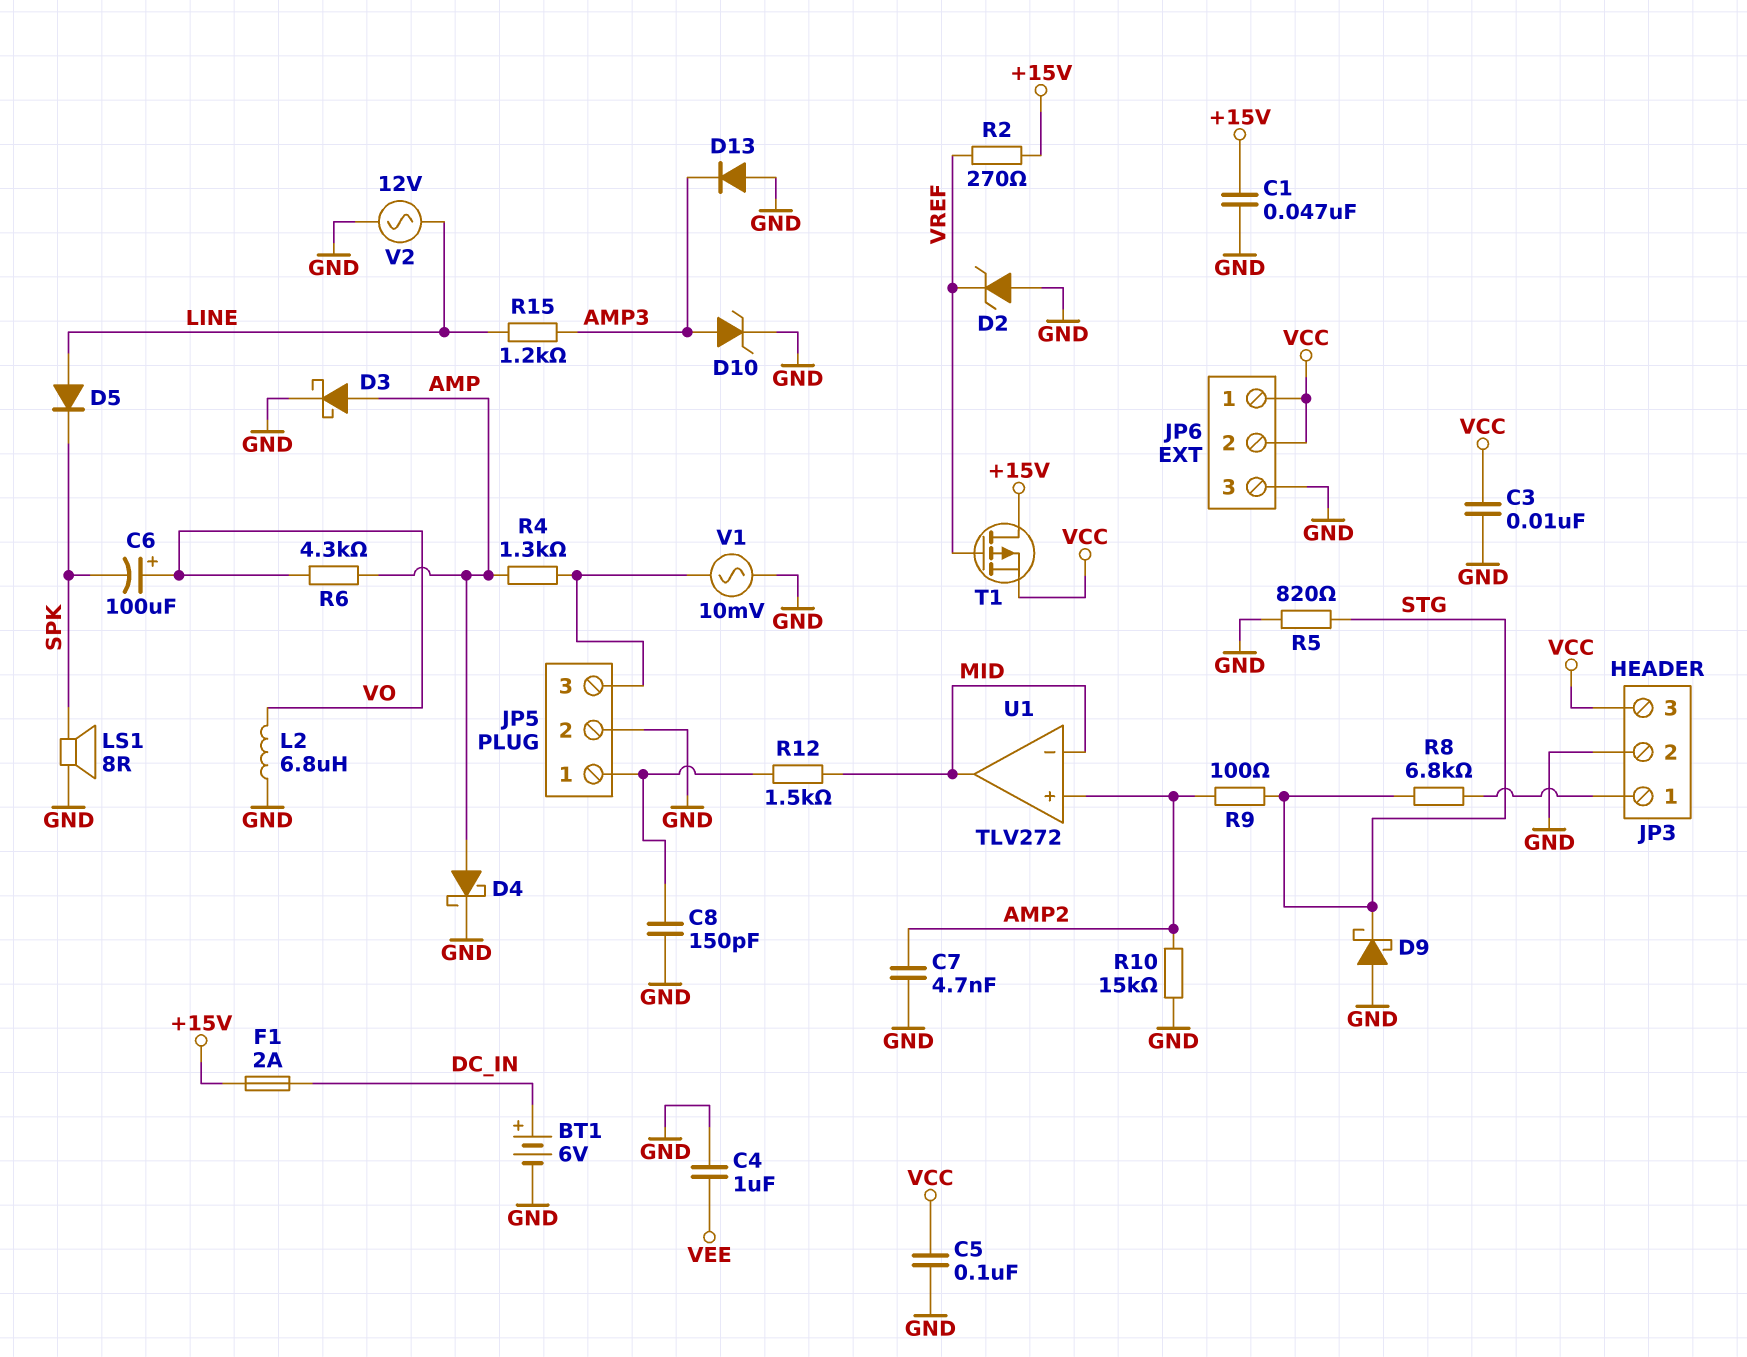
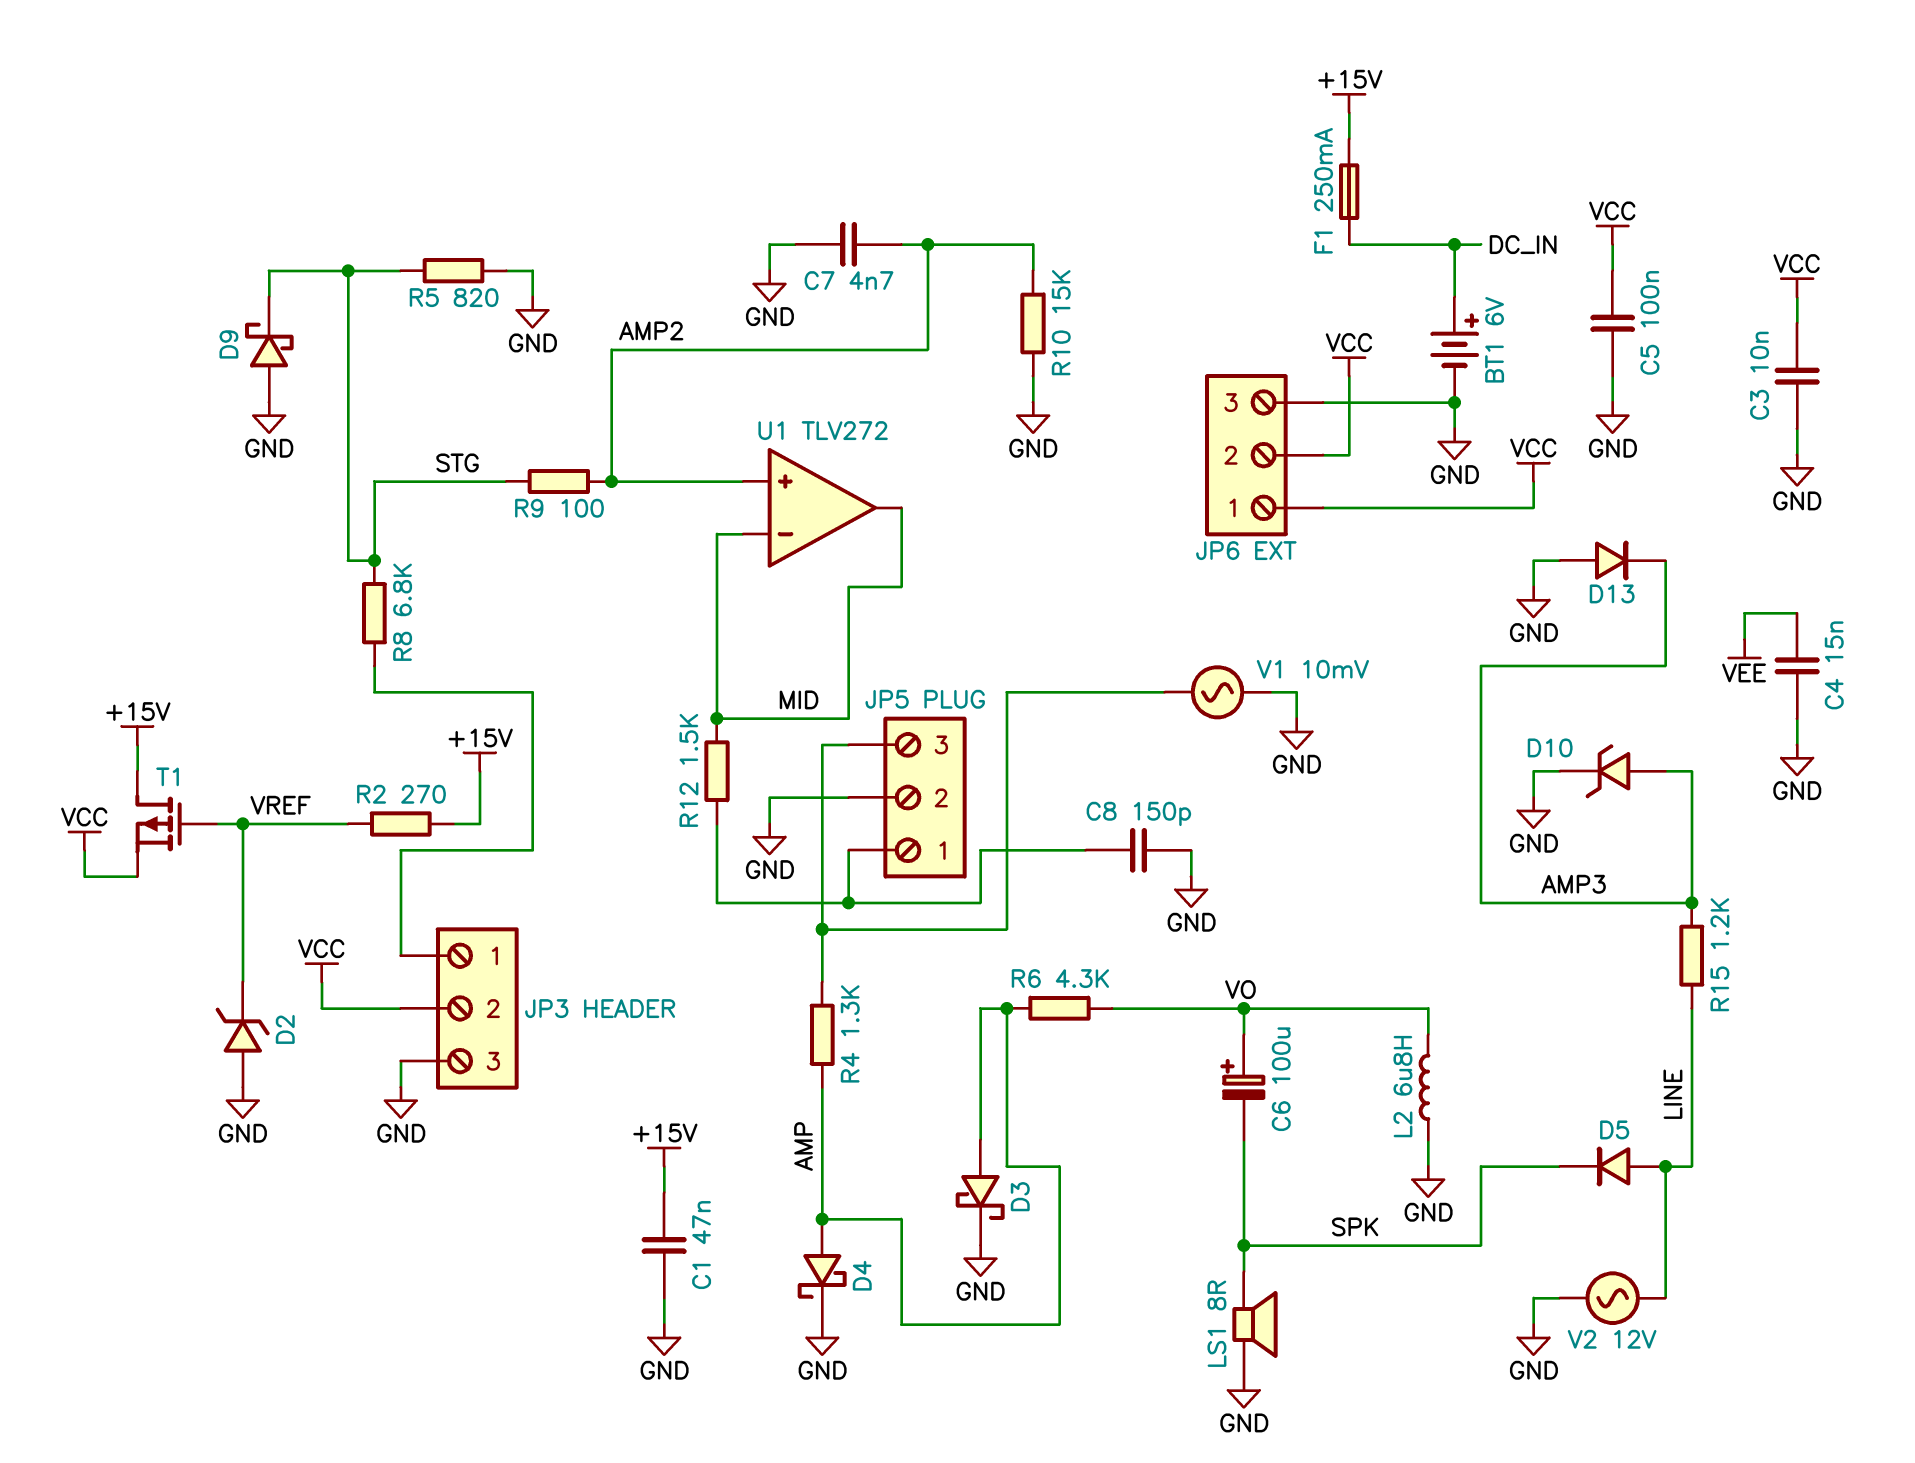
C4: 1uF (GND, VEE) -> 15nF (GND, VEE)
F1: 2A (+15V, DC_IN) -> 250mA (+15V, DC_IN)
JP3 pin 2: GND -> VCC
JP3 pin 3: VCC -> GND

